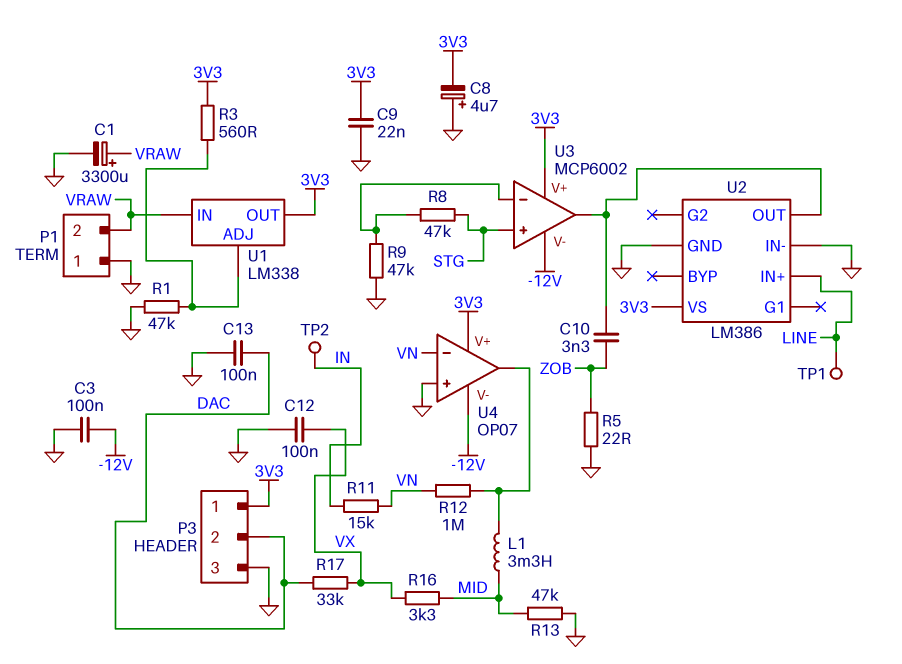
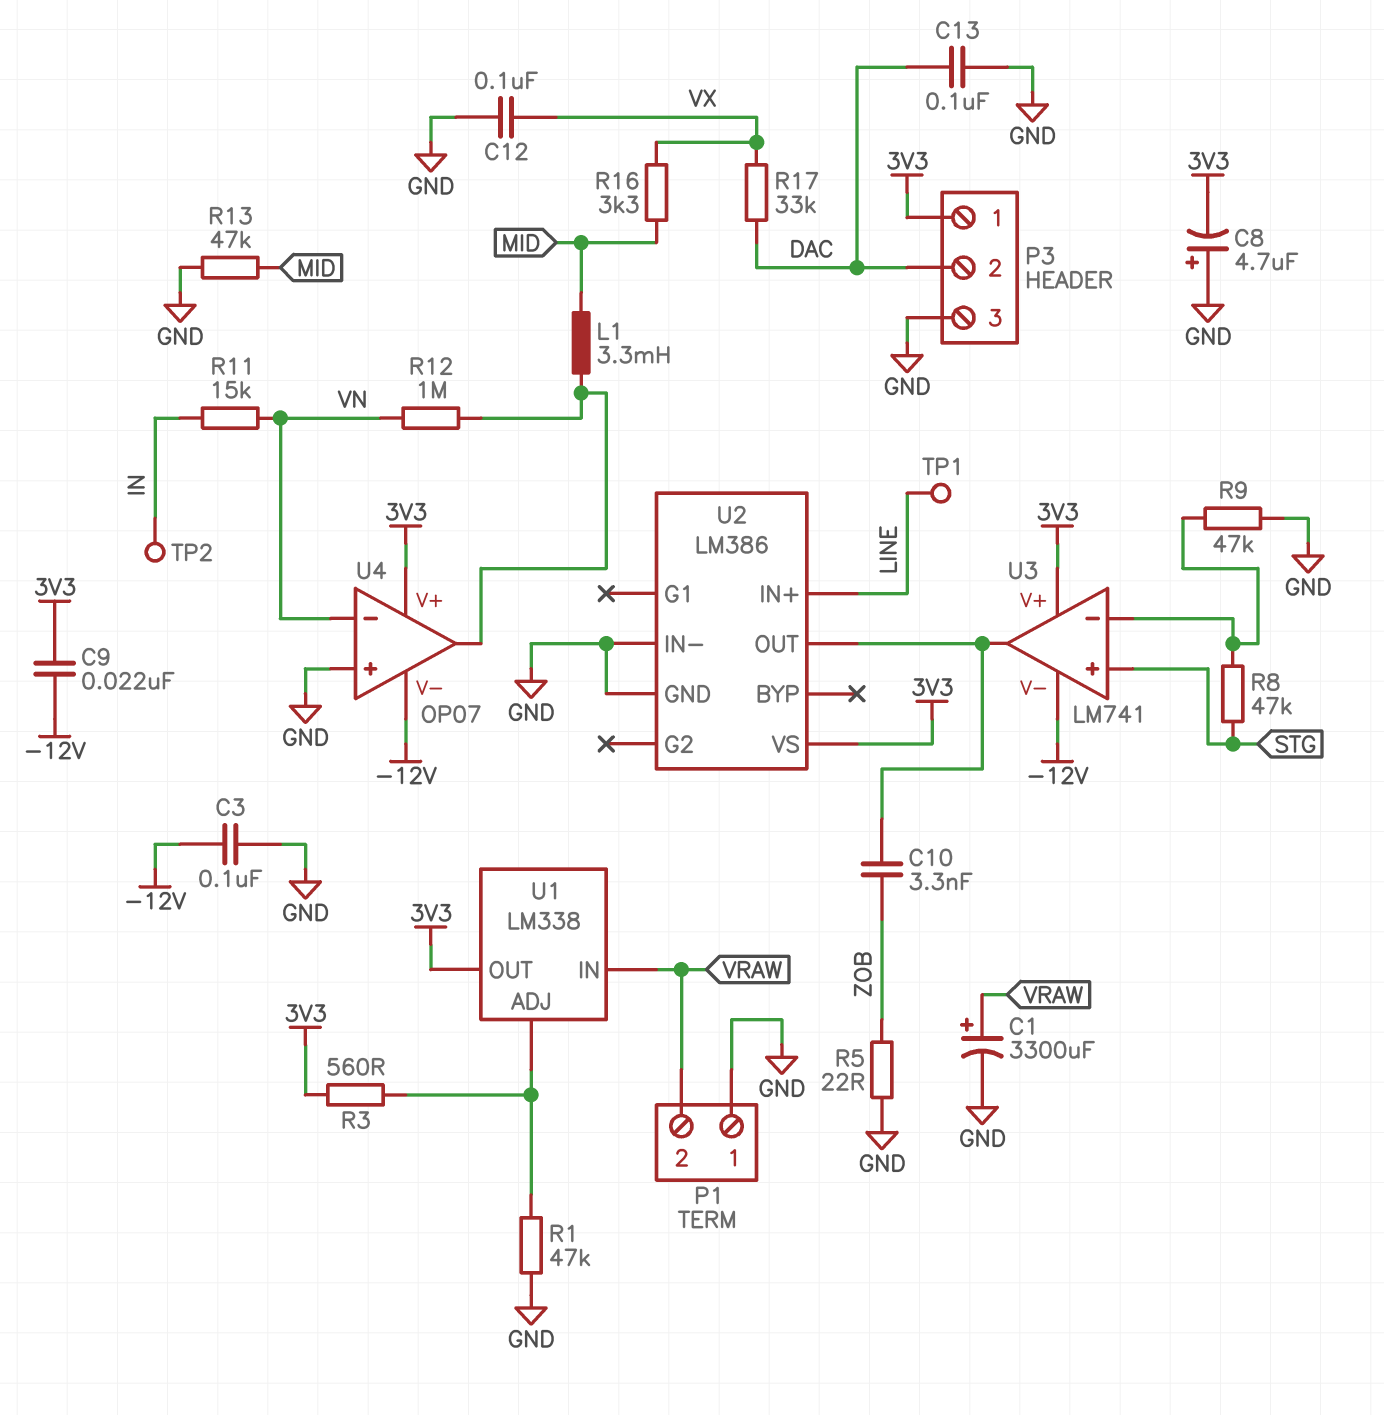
C9: 22nF (3V3, GND) -> 22nF (-12V, 3V3)
U3: MCP6002 -> LM741

